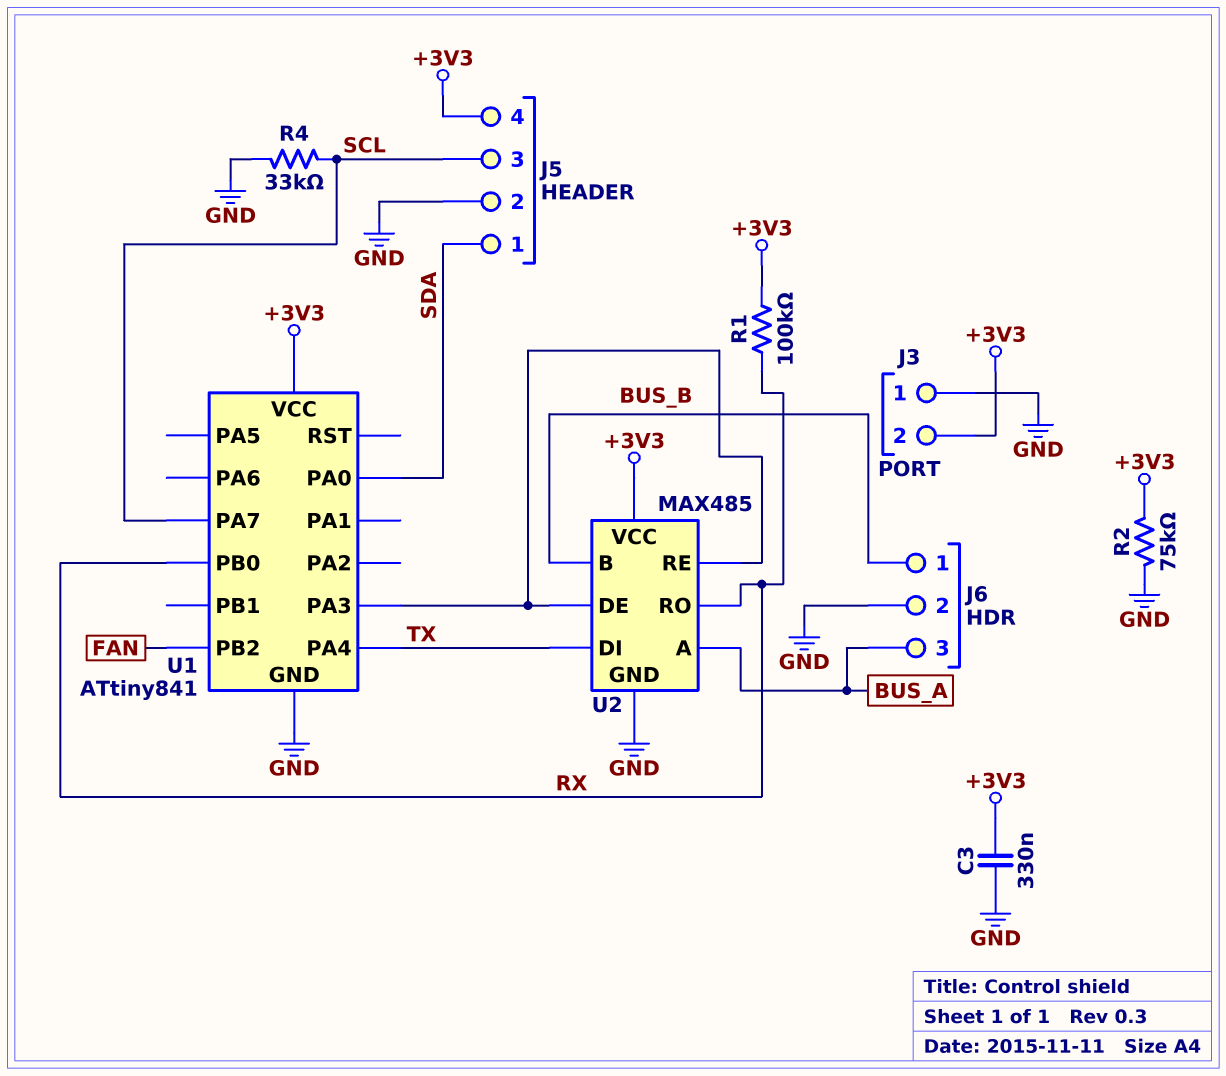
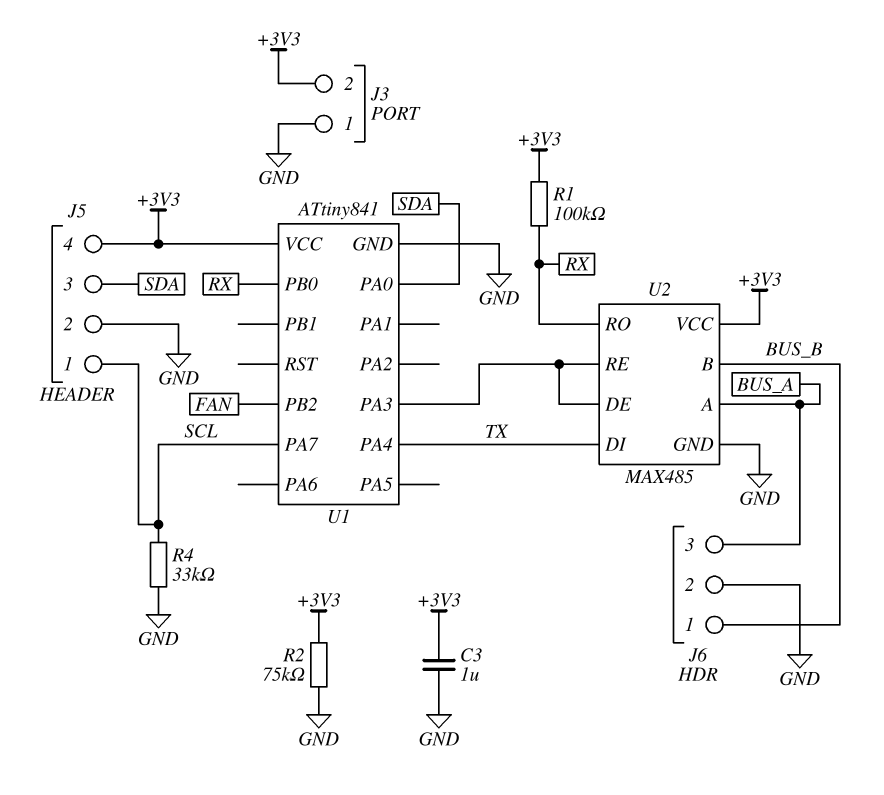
C3: 330nF (+3V3, GND) -> 1uF (+3V3, GND)
J5 pin 1: SDA -> SCL
J5 pin 3: SCL -> SDA

